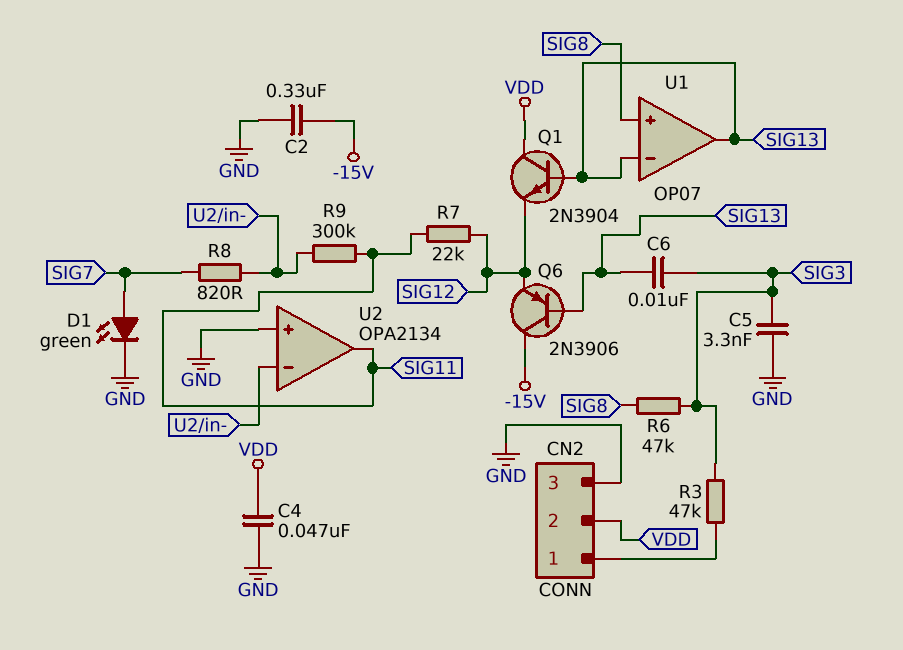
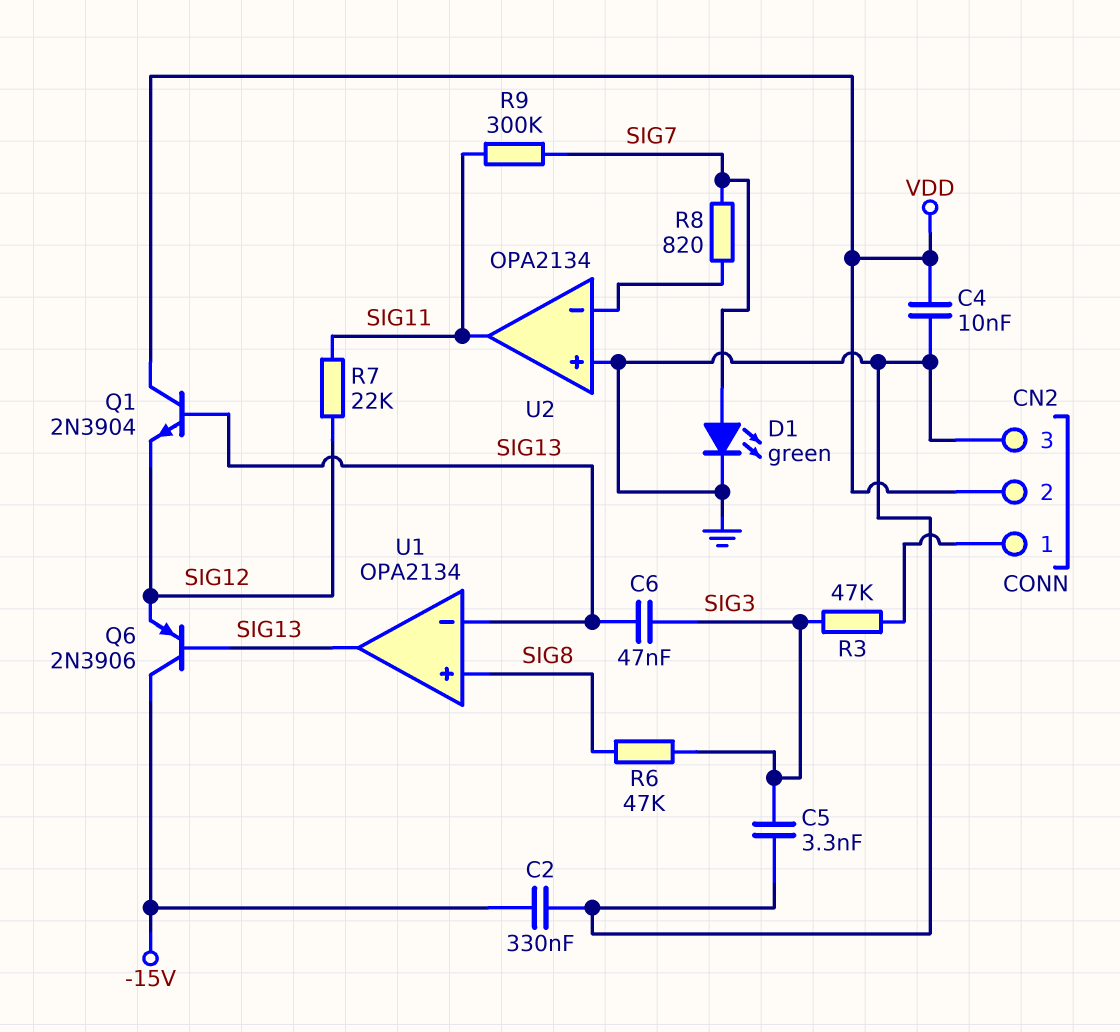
C4: 47nF (GND, VDD) -> 10nF (GND, VDD)
C6: 10nF (SIG3, SIG13) -> 47nF (SIG3, SIG13)
R9: 300k (SIG11, U2/in-) -> 300k (SIG7, SIG11)
U1: OP07 -> OPA2134

